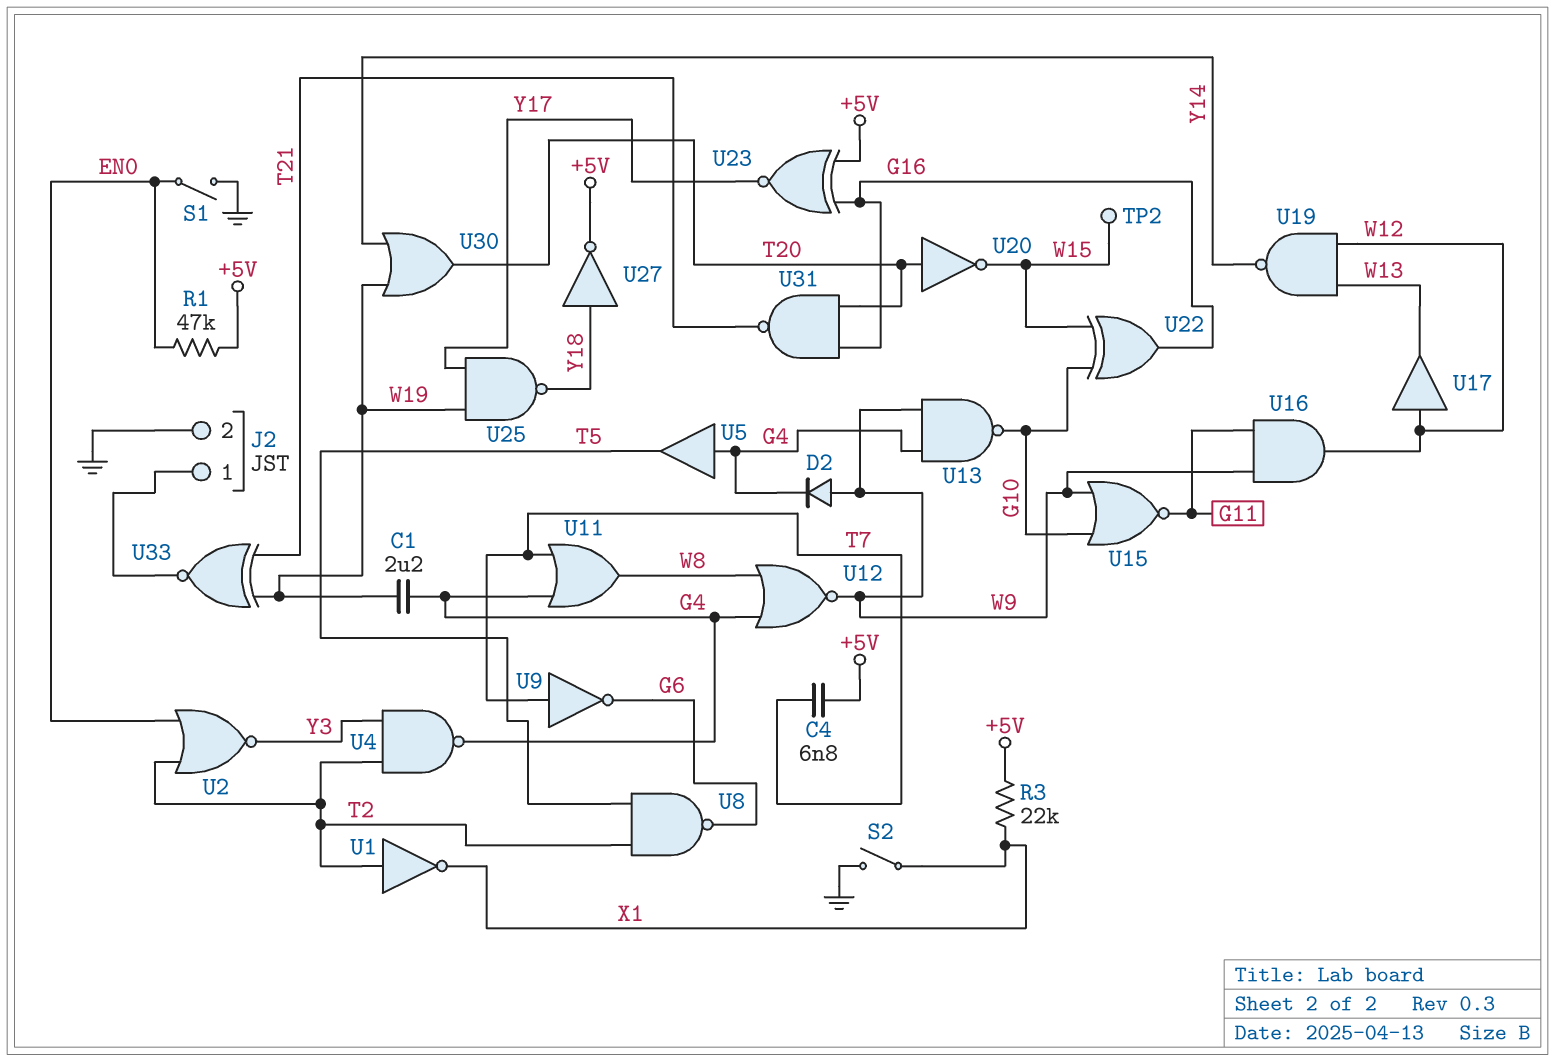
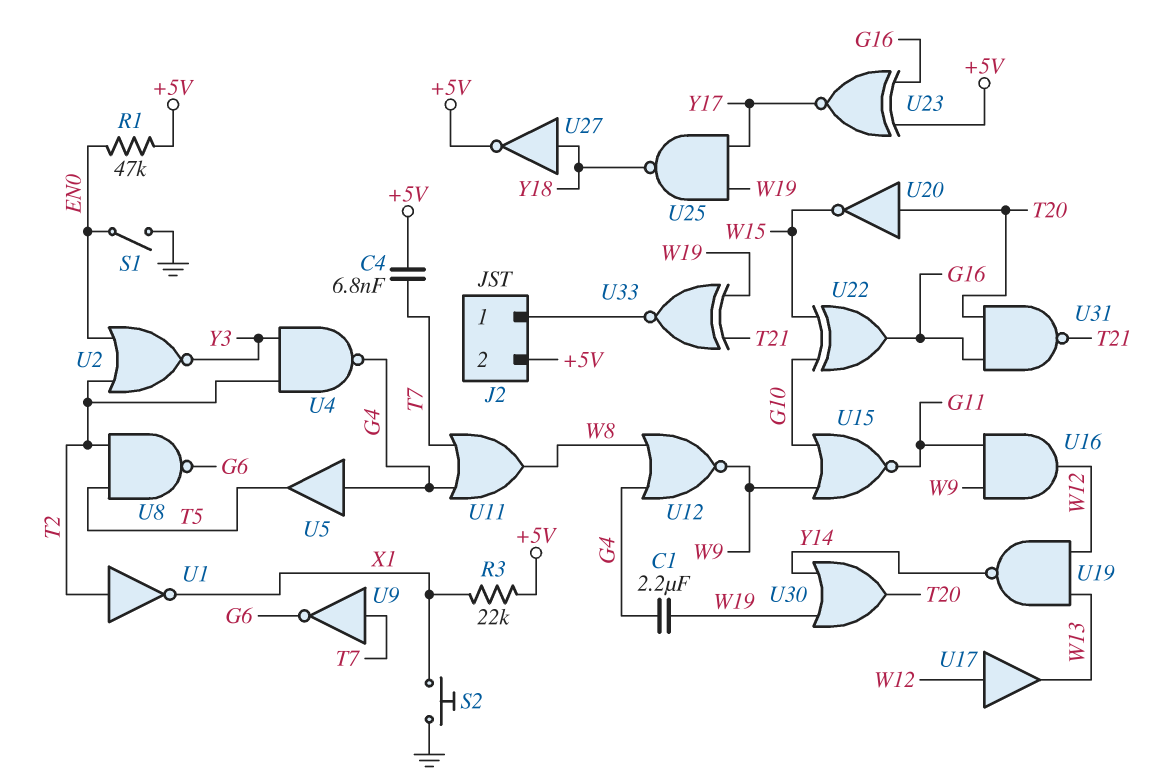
D2: diode (A W9, K G4) -> none
J2 pin 2: GND -> +5V
S2: switch (GND, X1) -> button (GND, X1)
TP2: test point (W15) -> none
U13: NAND (in G4, in W9, out G10) -> none

